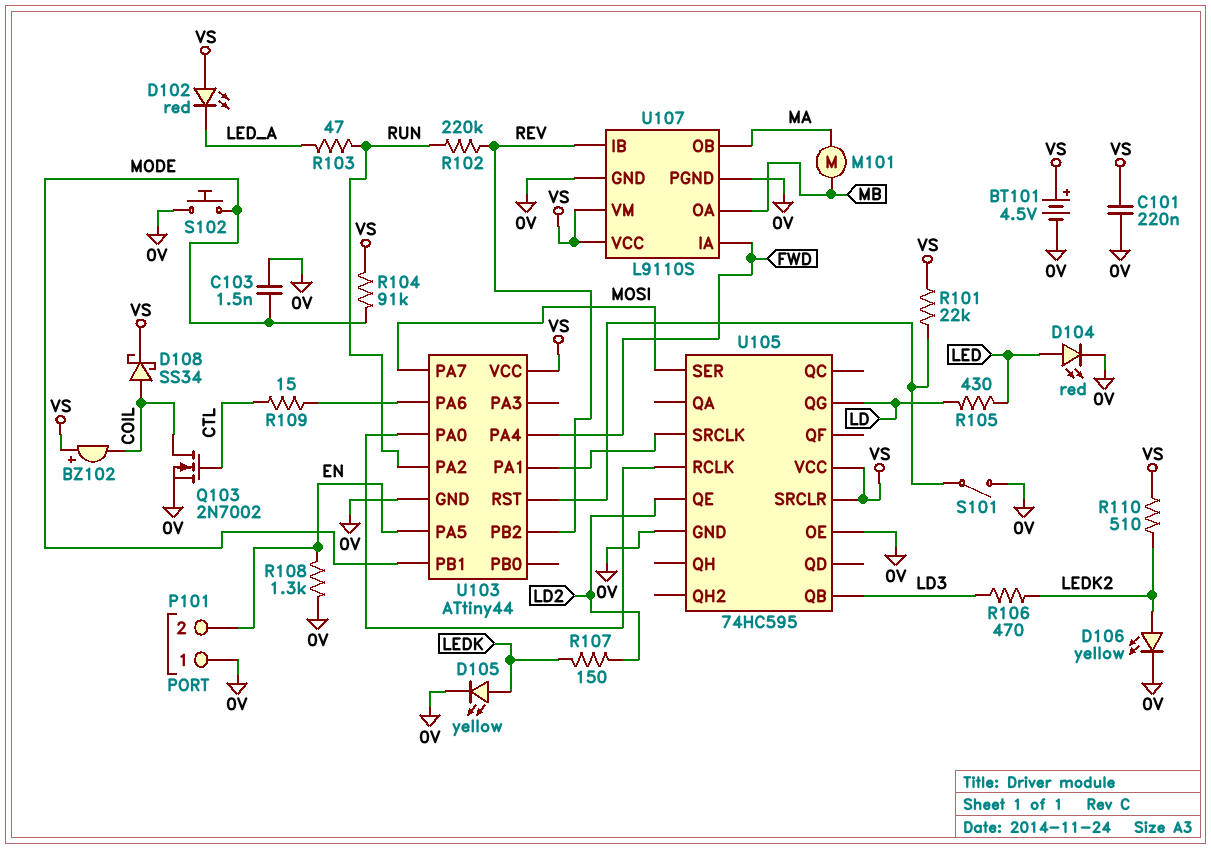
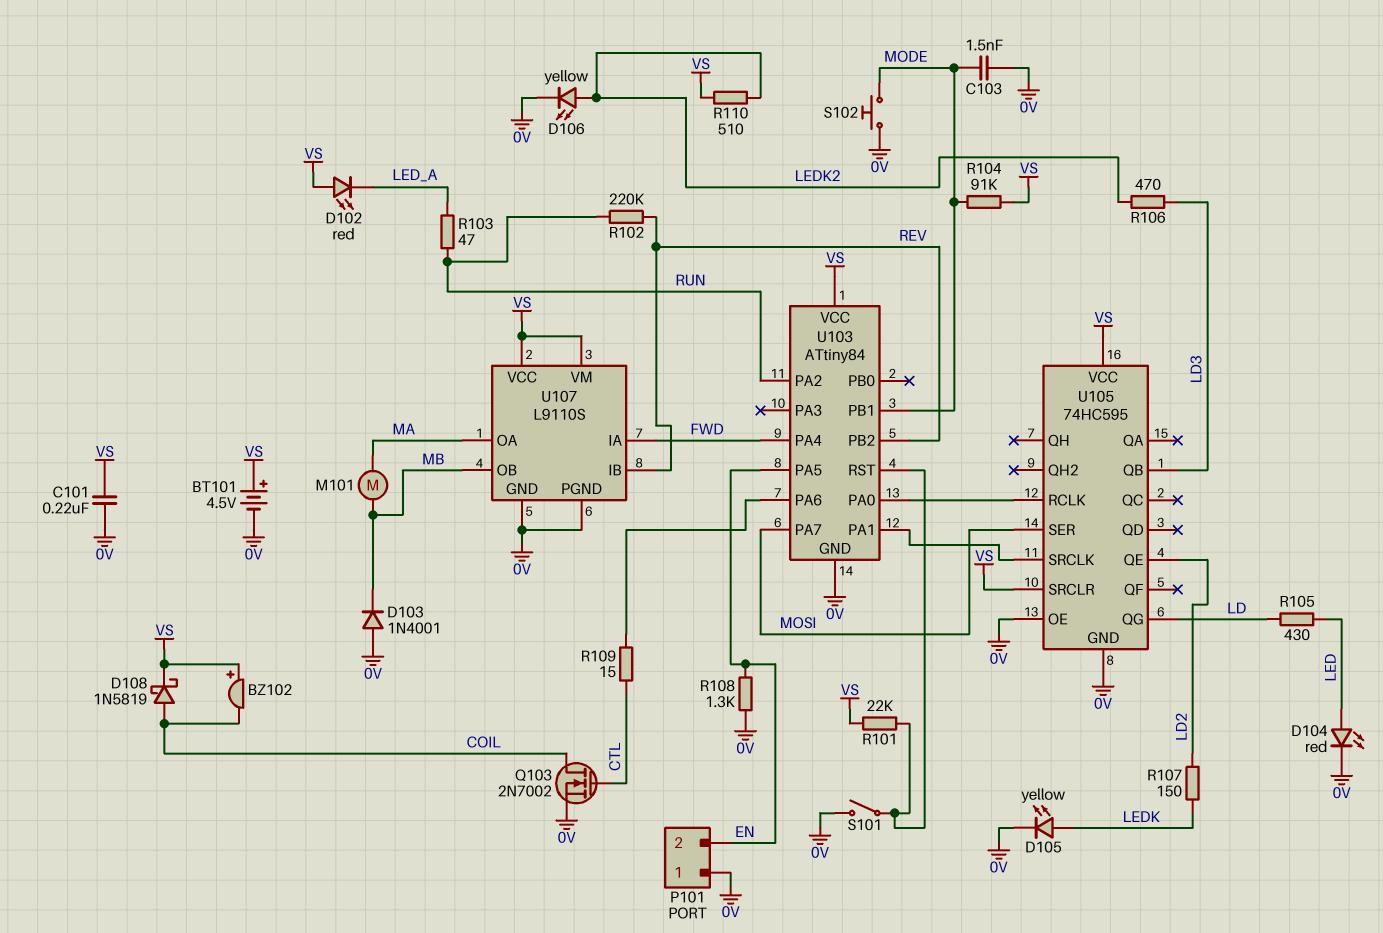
D103: none -> diode 1N4001 (A 0V, K MB)
D108: schottky SS34 (A COIL, K VS) -> schottky 1N5819 (A COIL, K VS)
U103: ATtiny44 -> ATtiny84
U107 pin OA: MB -> MA
U107 pin OB: MA -> MB

